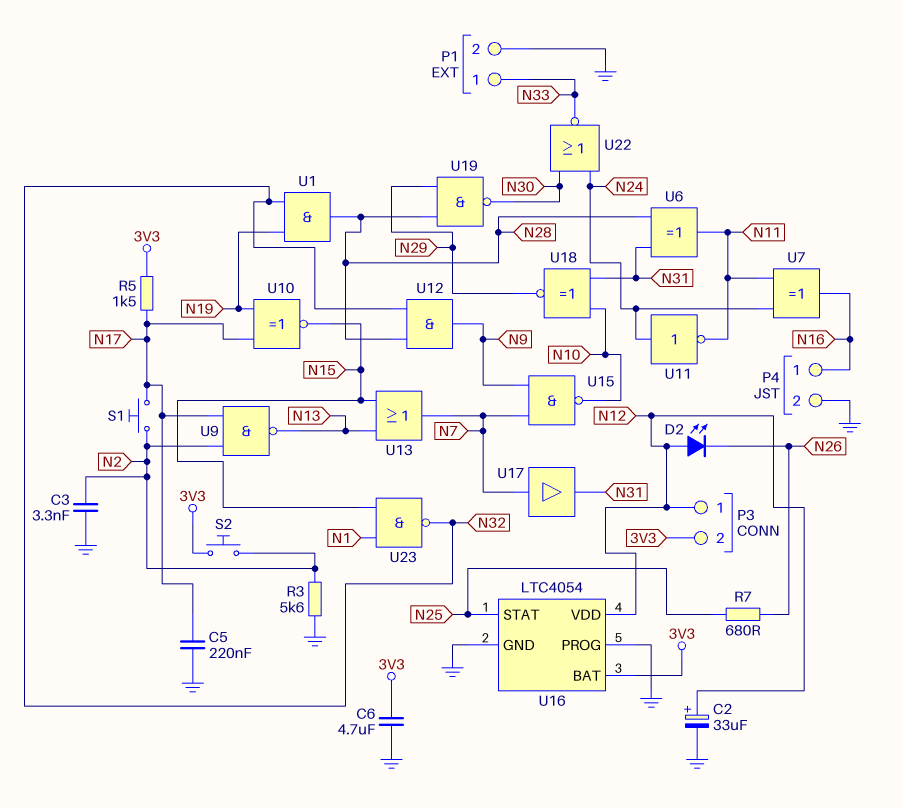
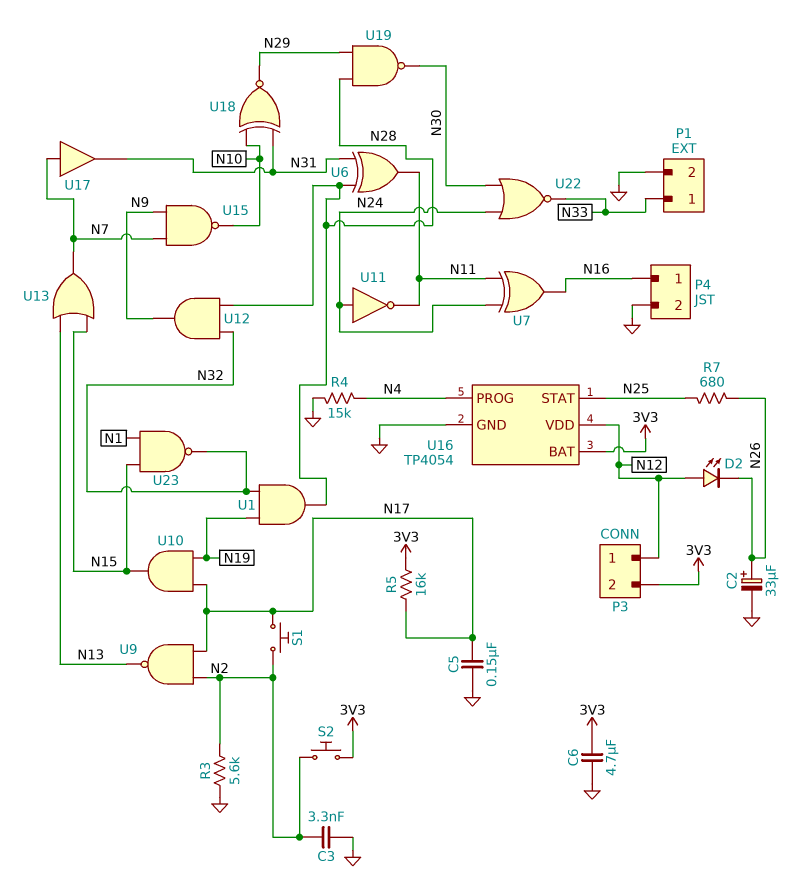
C2: 33uF (plus N12, minus GND) -> 33uF (plus N26, minus GND)
C5: 220nF (GND, N17) -> 150nF (GND, N17)
R4: none -> 15k (GND, N4)
R5: 1.5k (3V3, N17) -> 16k (3V3, N17)
U10: XNOR (in N17, in N19, out N15) -> AND (in N17, in N19, out N15)
U16: LTC4054 -> TP4054
U16 pin PROG: GND -> N4

